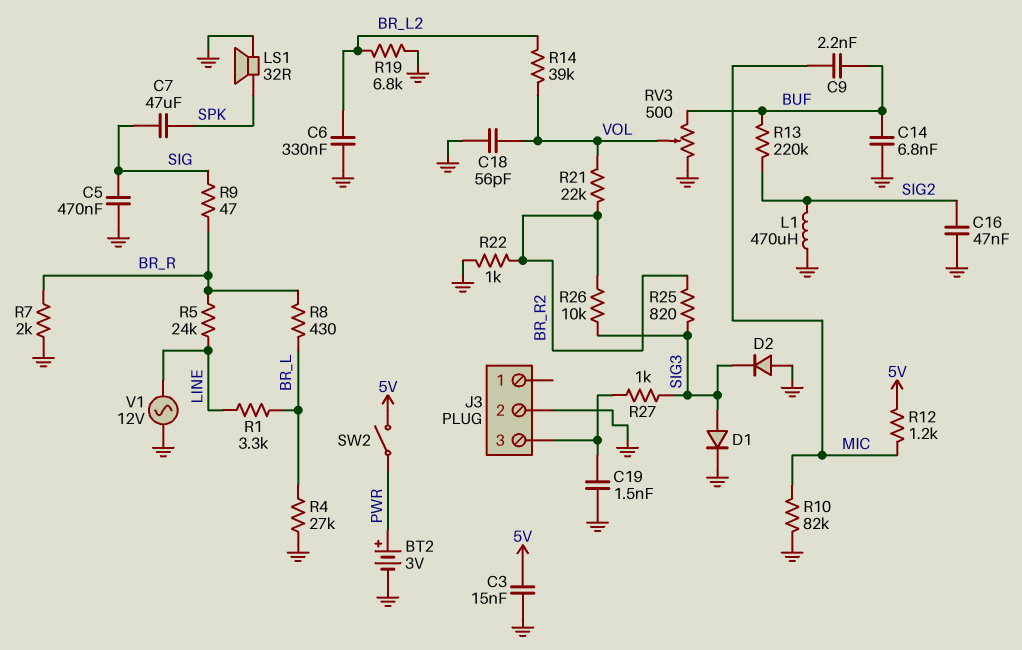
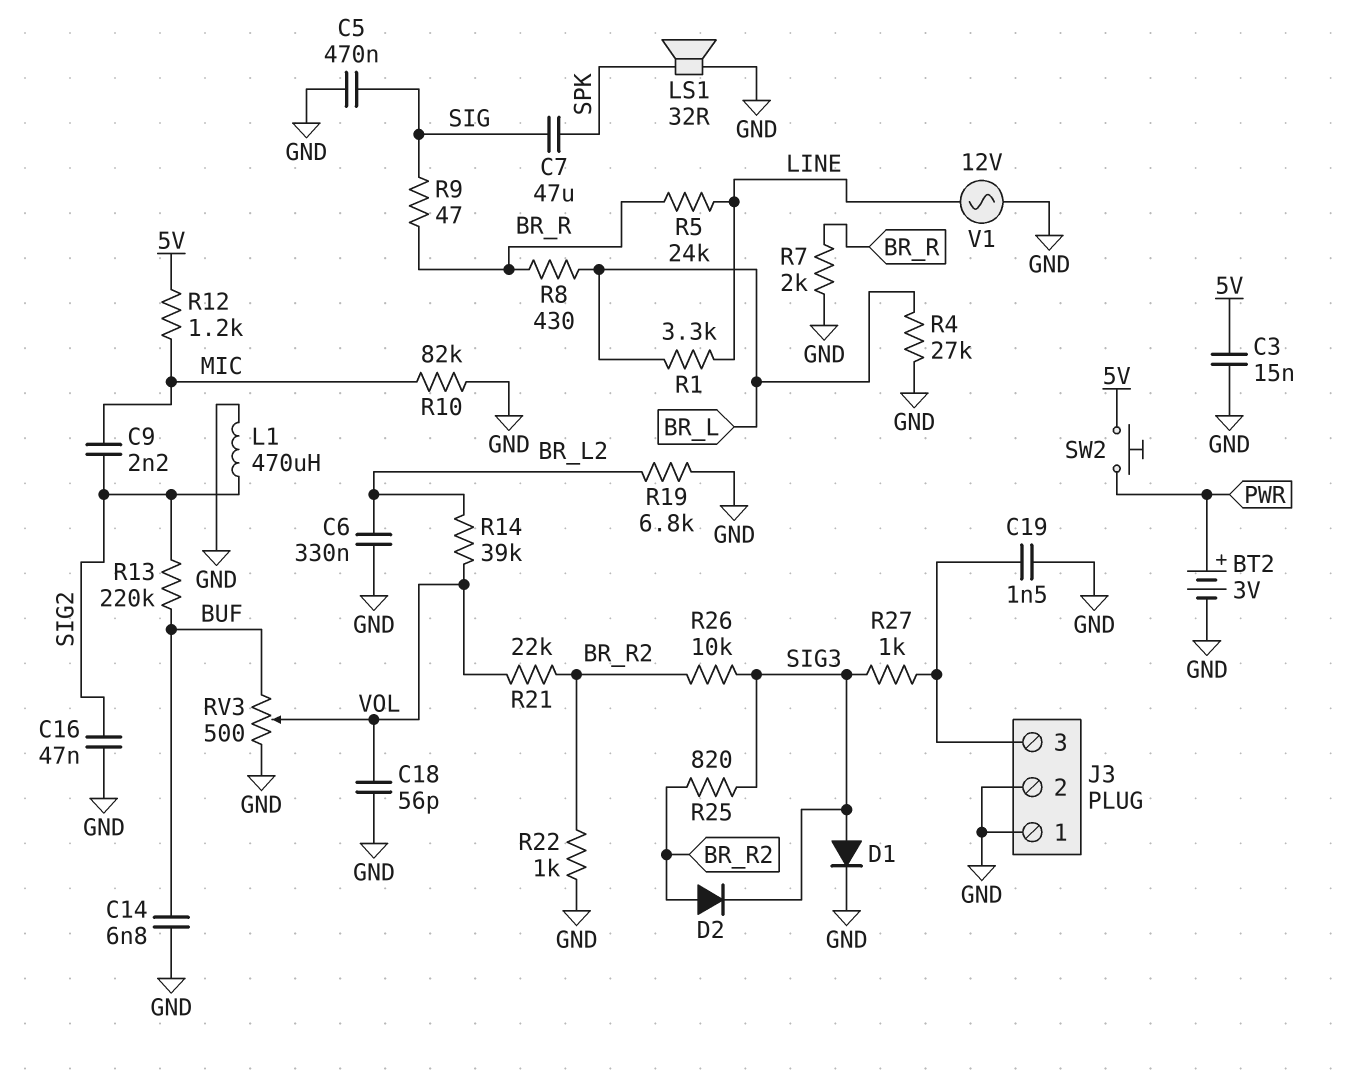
C9: 2.2nF (BUF, MIC) -> 2.2nF (MIC, SIG2)
D2: diode (A GND, K SIG3) -> diode (A BR_R2, K SIG3)
J3 pin 1: none -> GND
SW2: switch (5V, PWR) -> button (5V, PWR)

